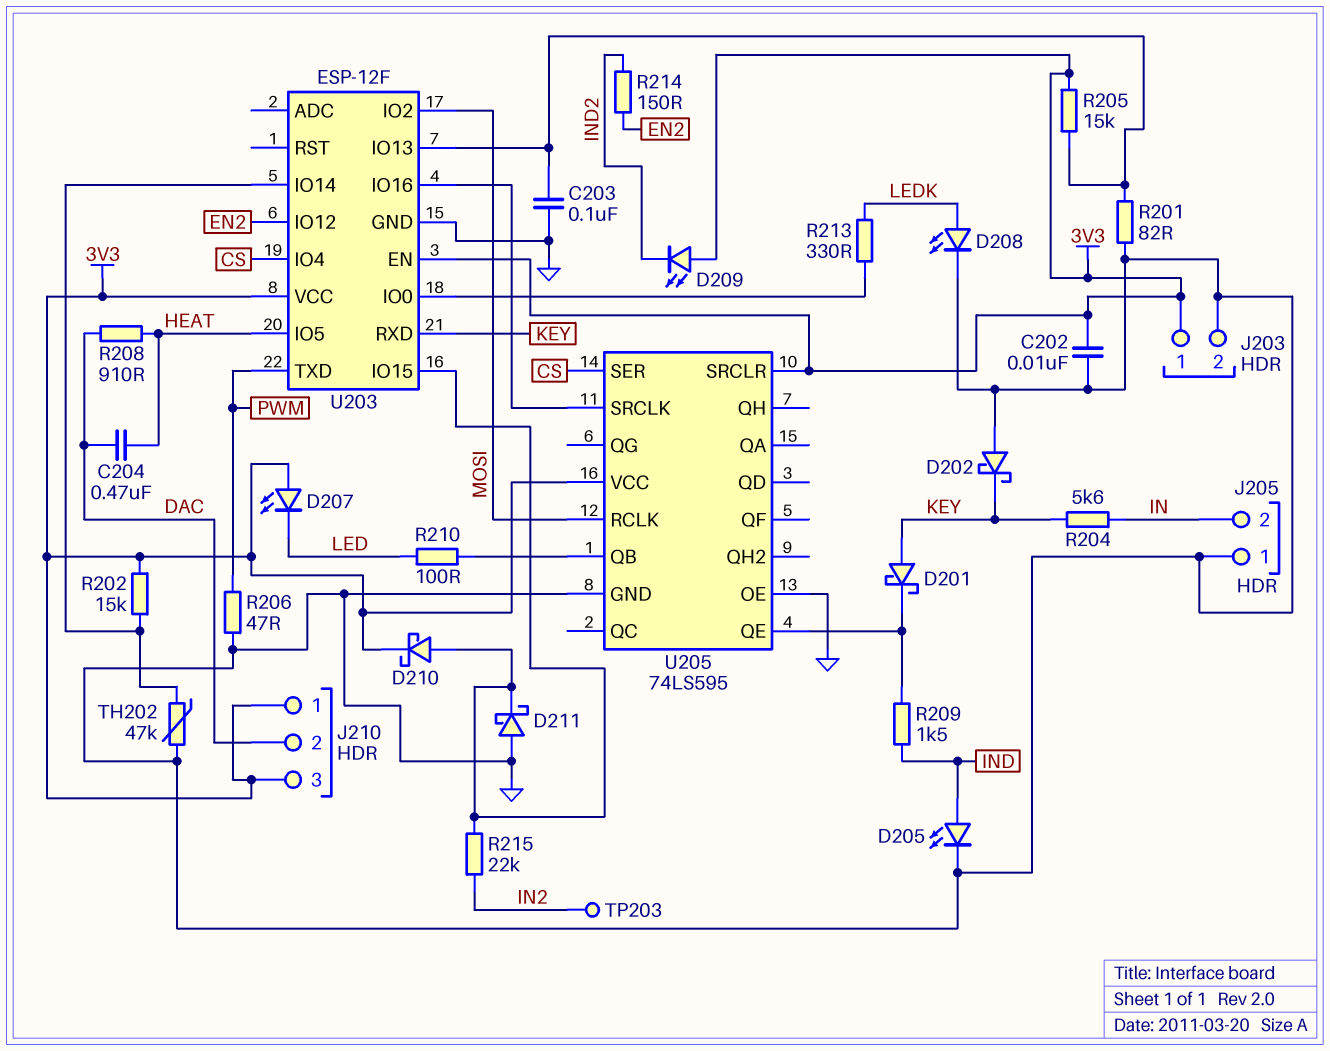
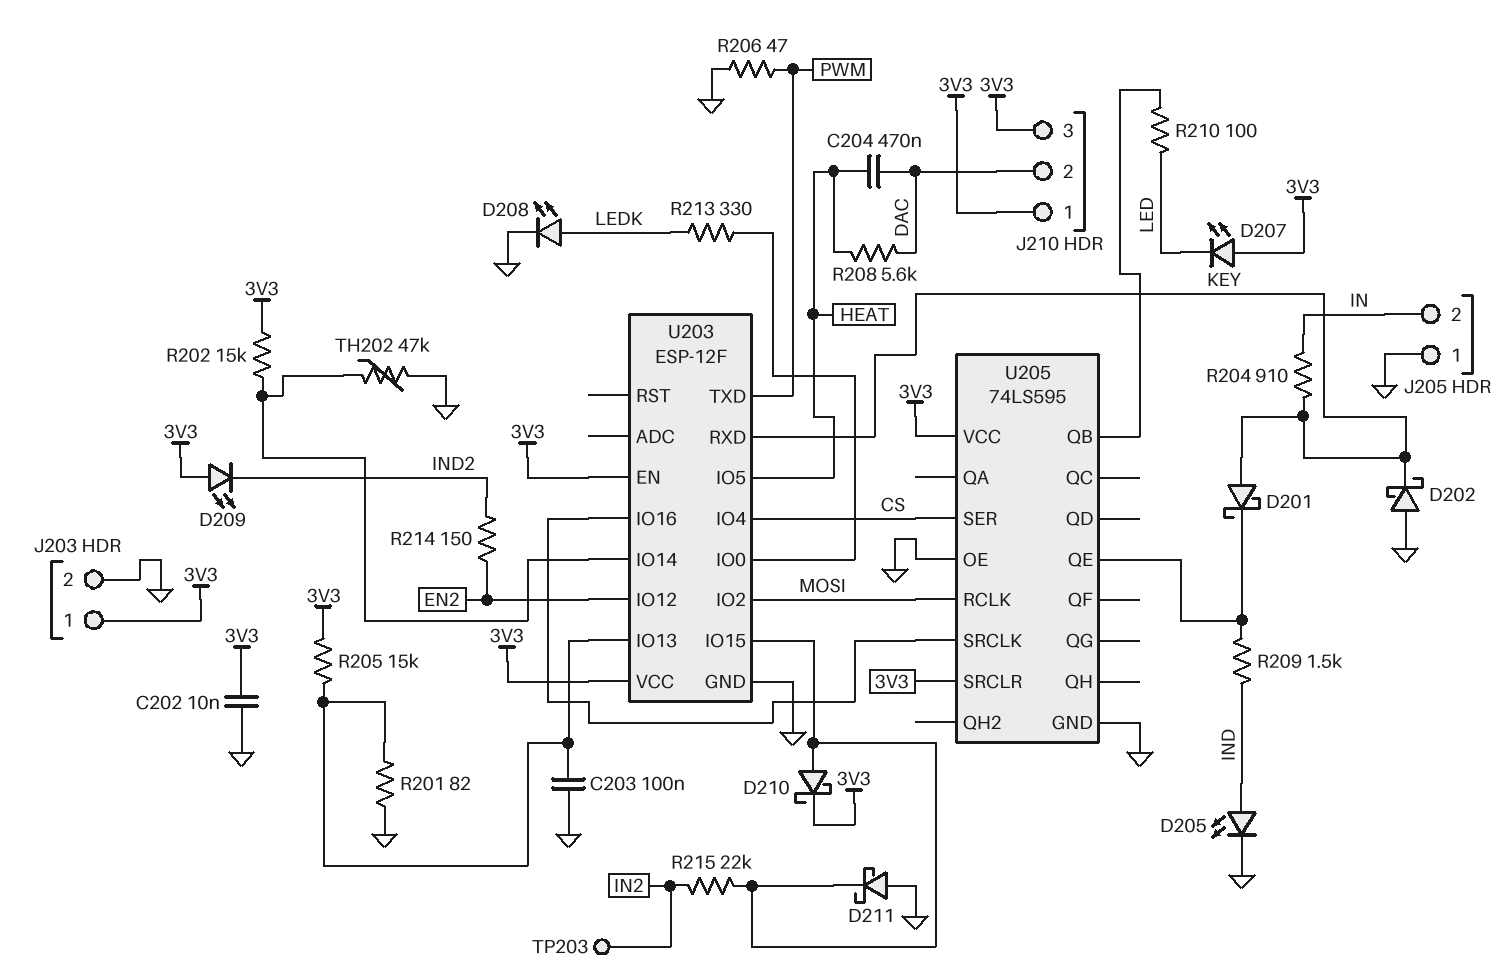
R204: 5.6k (IN, KEY) -> 910 (IN, KEY)
R208: 910 (DAC, HEAT) -> 5.6k (DAC, HEAT)

